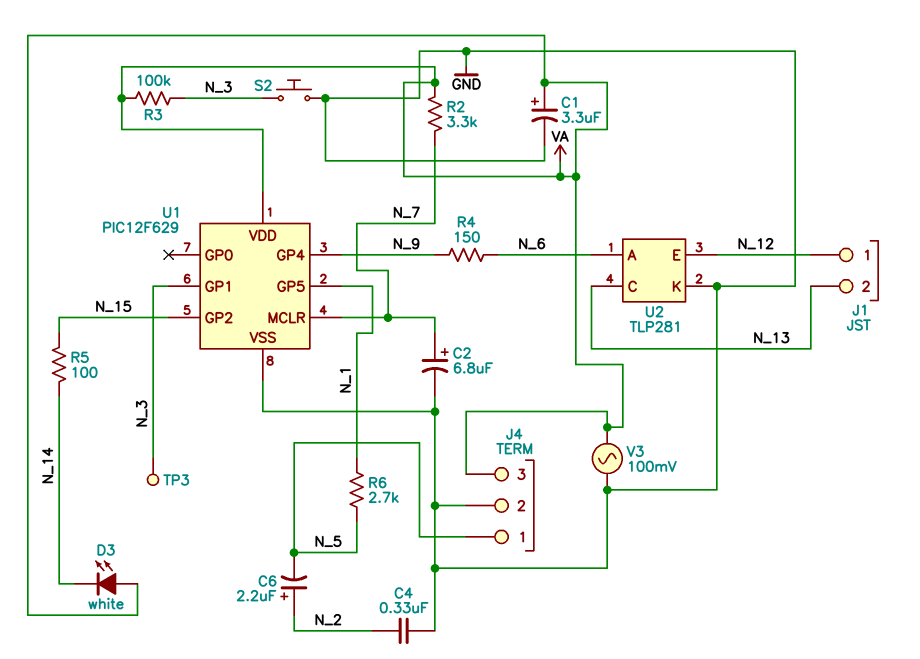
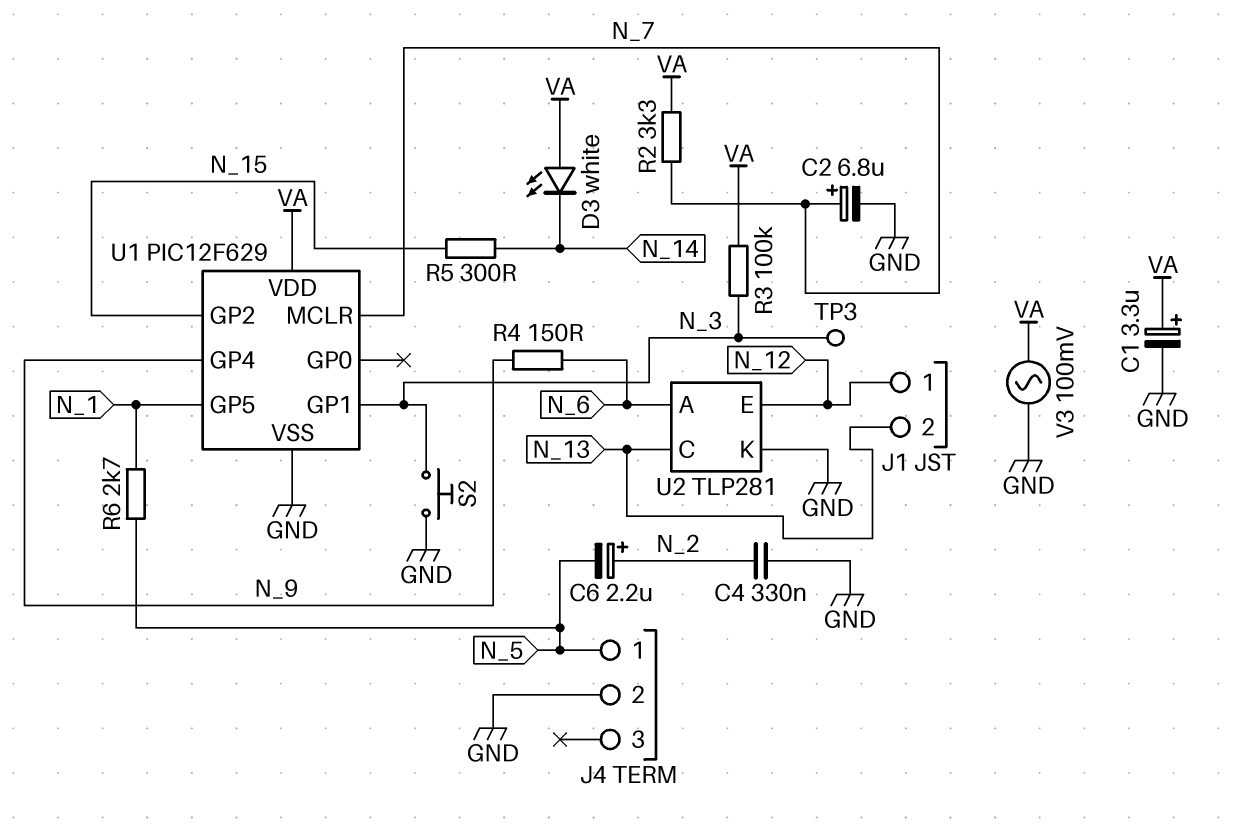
J4 pin 3: VA -> none
R5: 100 (N_14, N_15) -> 300 (N_14, N_15)

